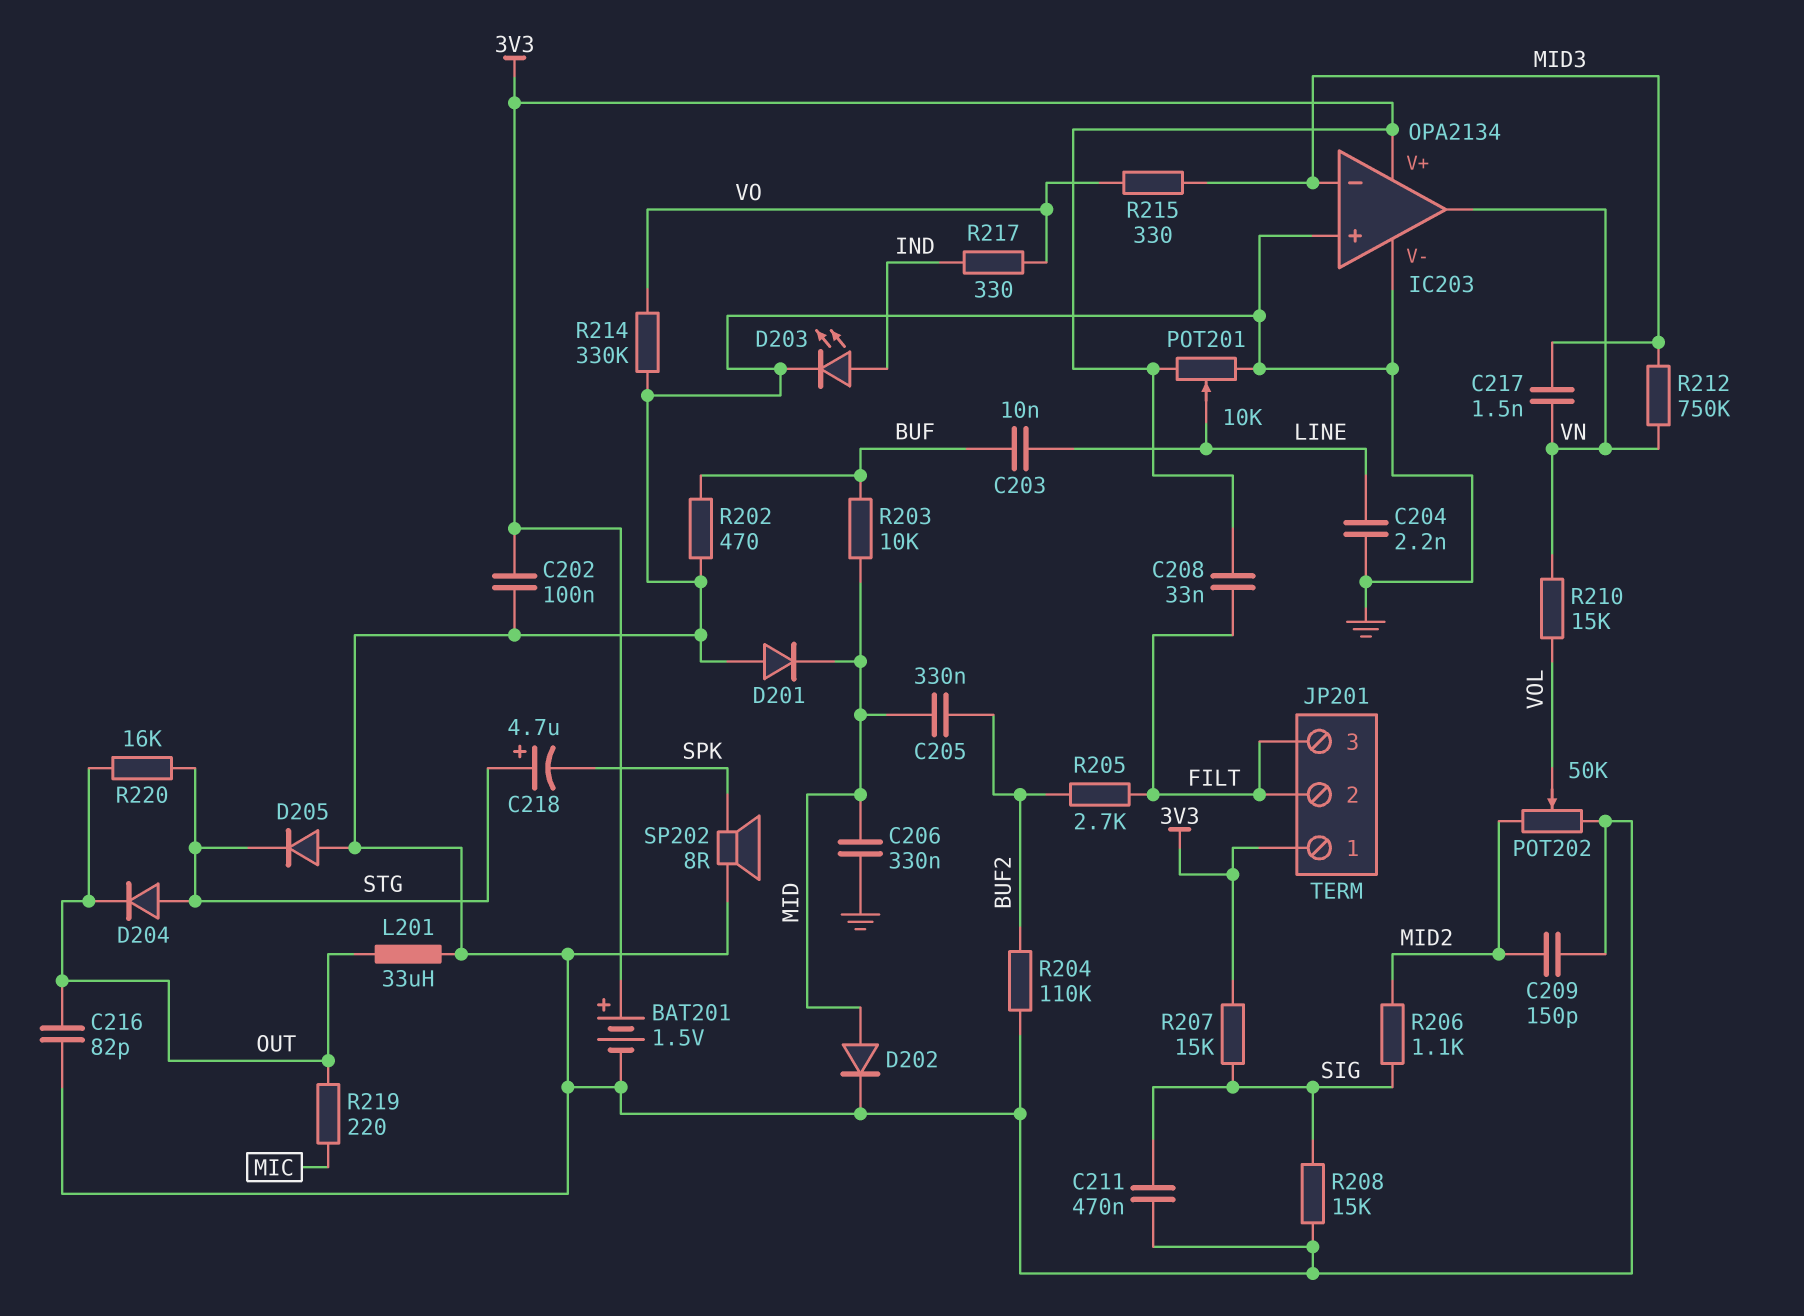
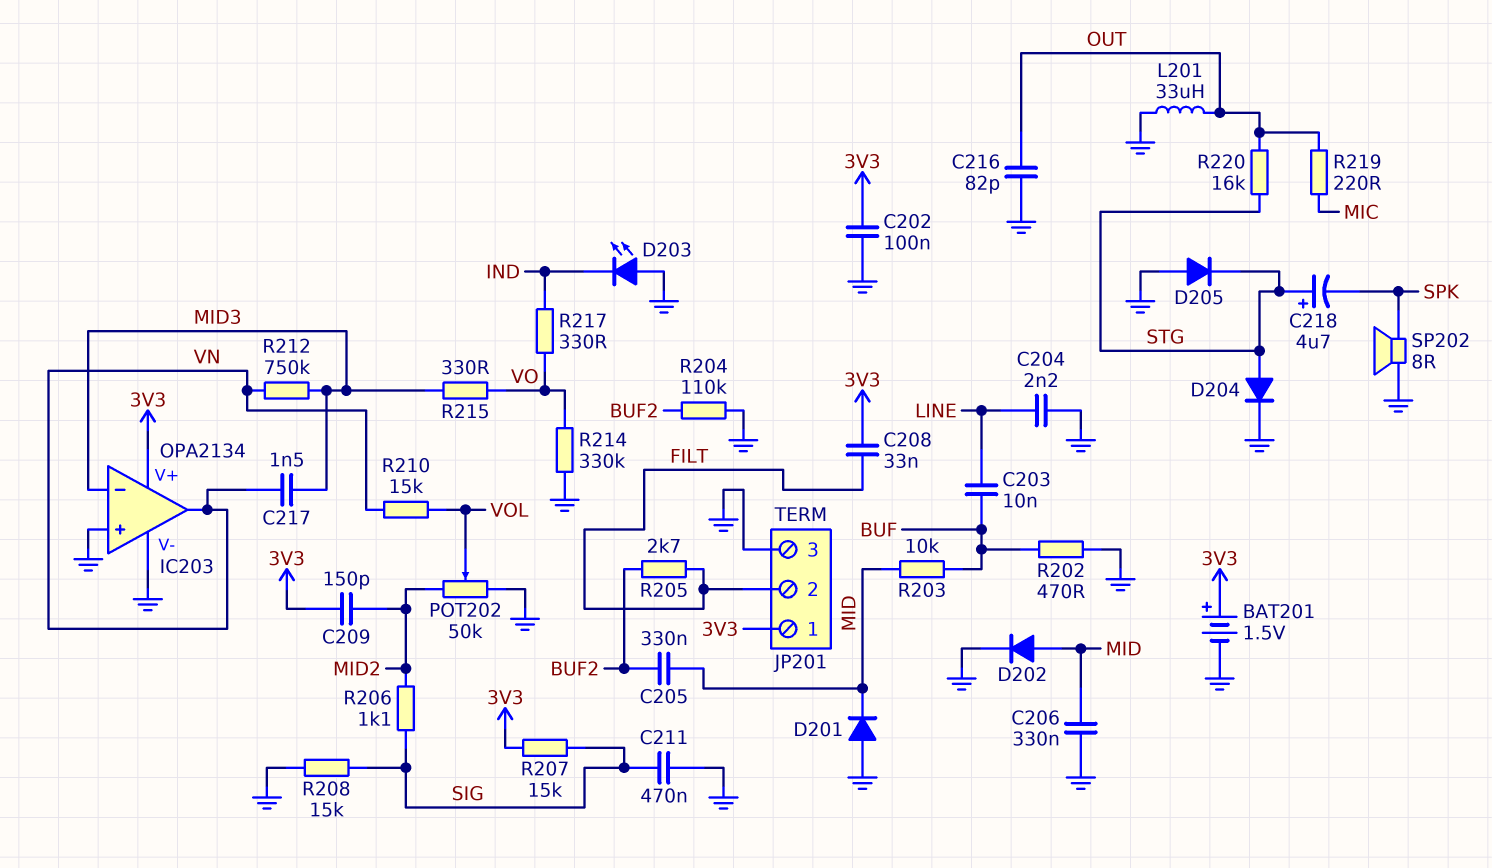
C209: 150pF (GND, MID2) -> 150pF (3V3, MID2)
D203: LED (A IND, K GND) -> LED (A GND, K IND)
D204: diode (A STG, K OUT) -> diode (A STG, K GND)
JP201 pin 3: FILT -> GND
POT201: 10k (3V3, GND, wiper LINE) -> none

